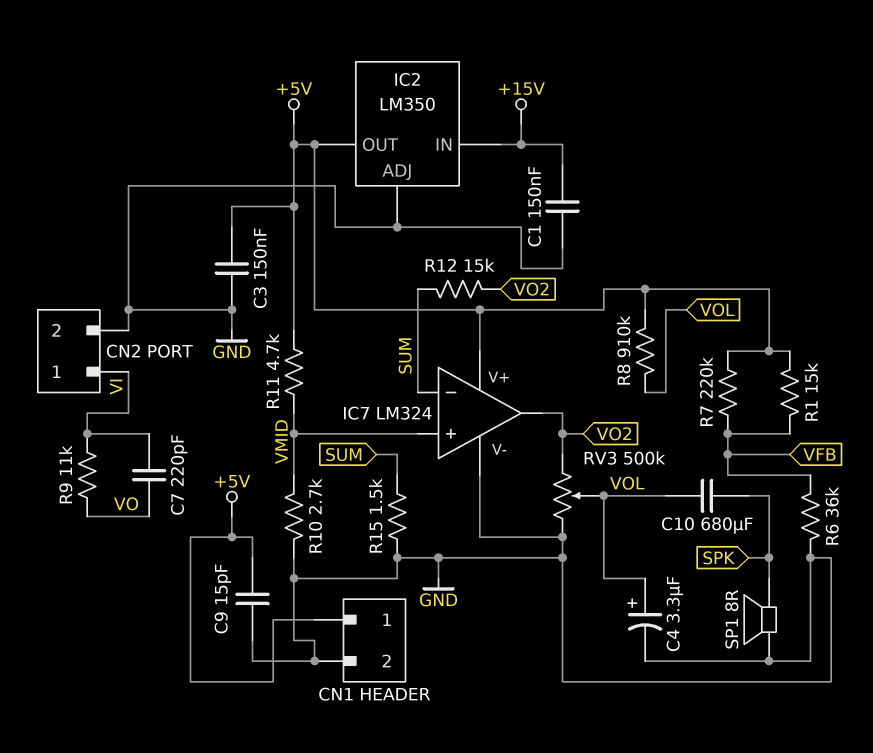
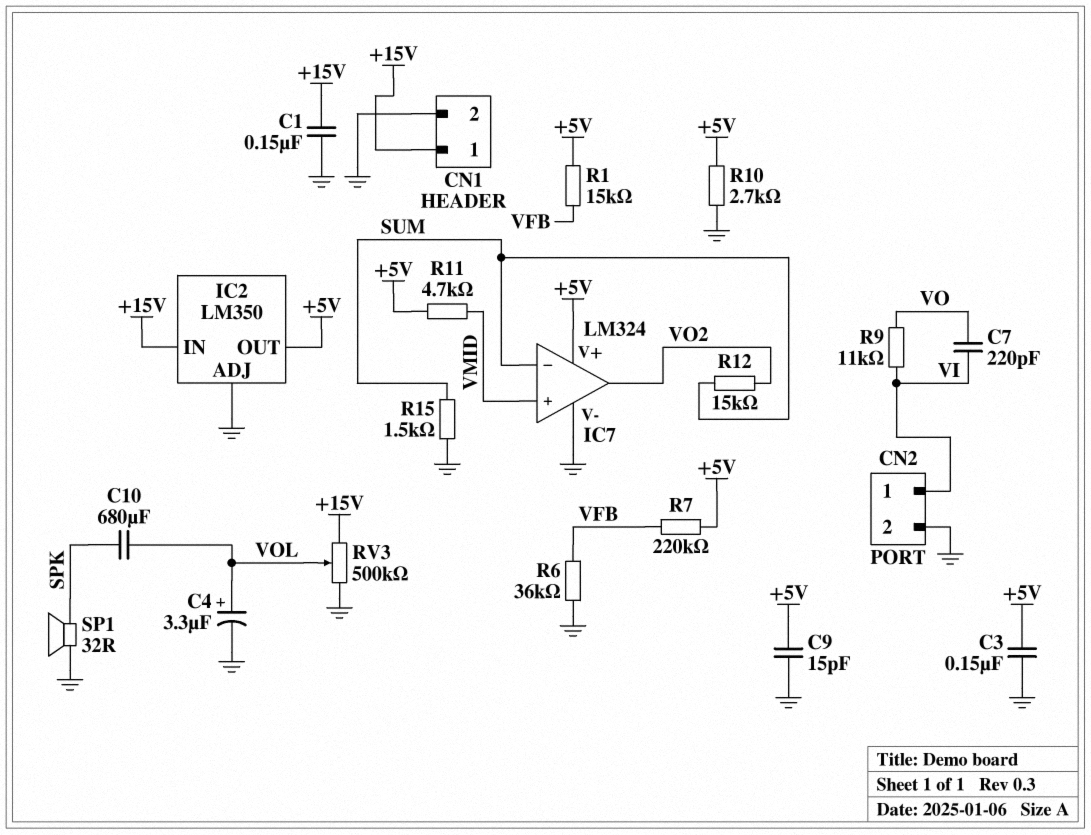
CN1 pin 1: +5V -> +15V
R8: 910k (+5V, VOL) -> none
R10: 2.7k (GND, VMID) -> 2.7k (+5V, GND)
RV3: 500k (GND, VO2, wiper VOL) -> 500k (+15V, GND, wiper VOL)
SP1: speaker 8R (GND, SPK) -> speaker 32R (GND, SPK)

